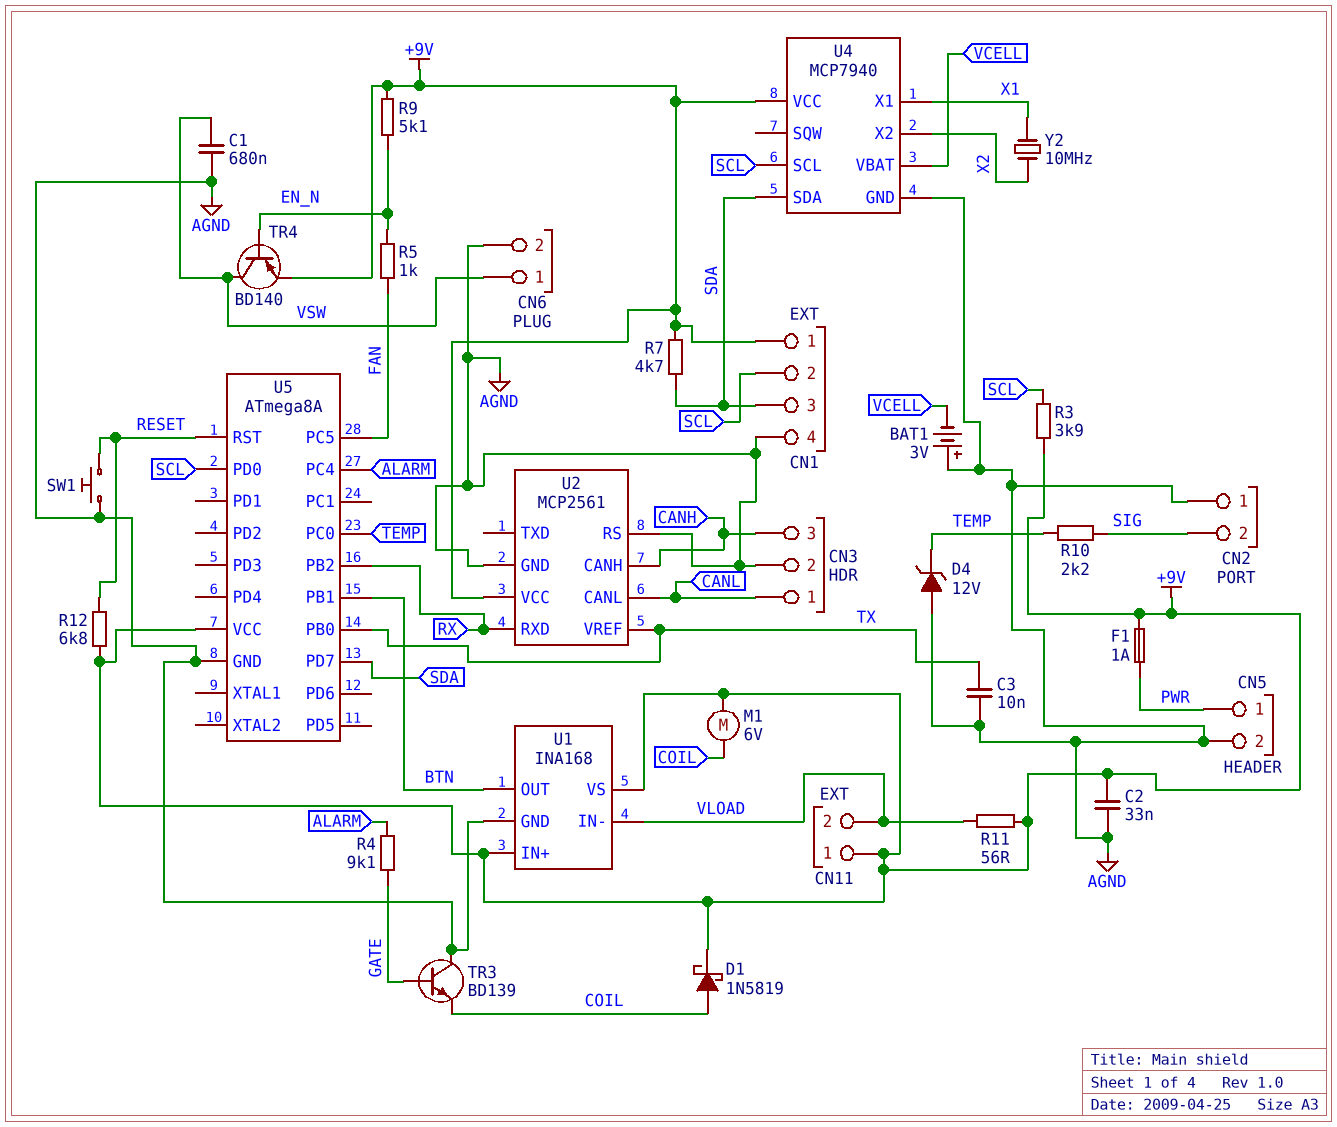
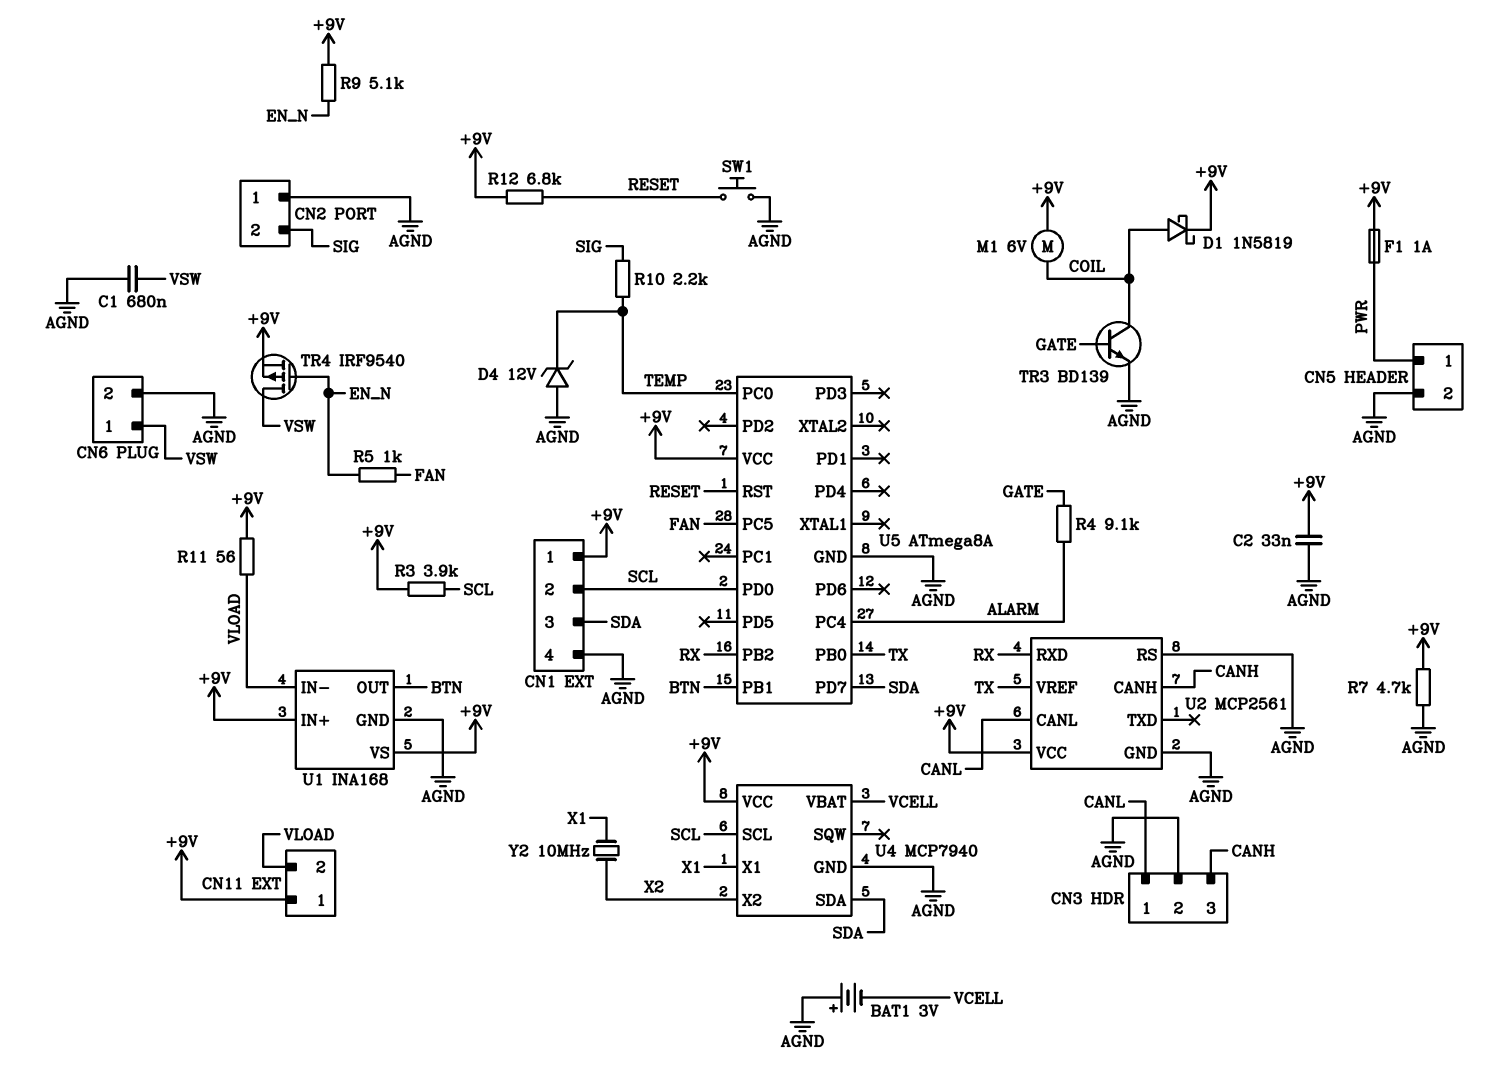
C3: 10nF (AGND, TX) -> none
R7: 4.7k (+9V, SDA) -> 4.7k (+9V, AGND)
TR3: NPN BD139 (B GATE, C AGND, E COIL) -> NPN BD139 (B GATE, C COIL, E AGND)
TR4: PNP BD140 (B EN_N, C VSW, E +9V) -> PMOS IRF9540 (G EN_N, D VSW, S +9V)

